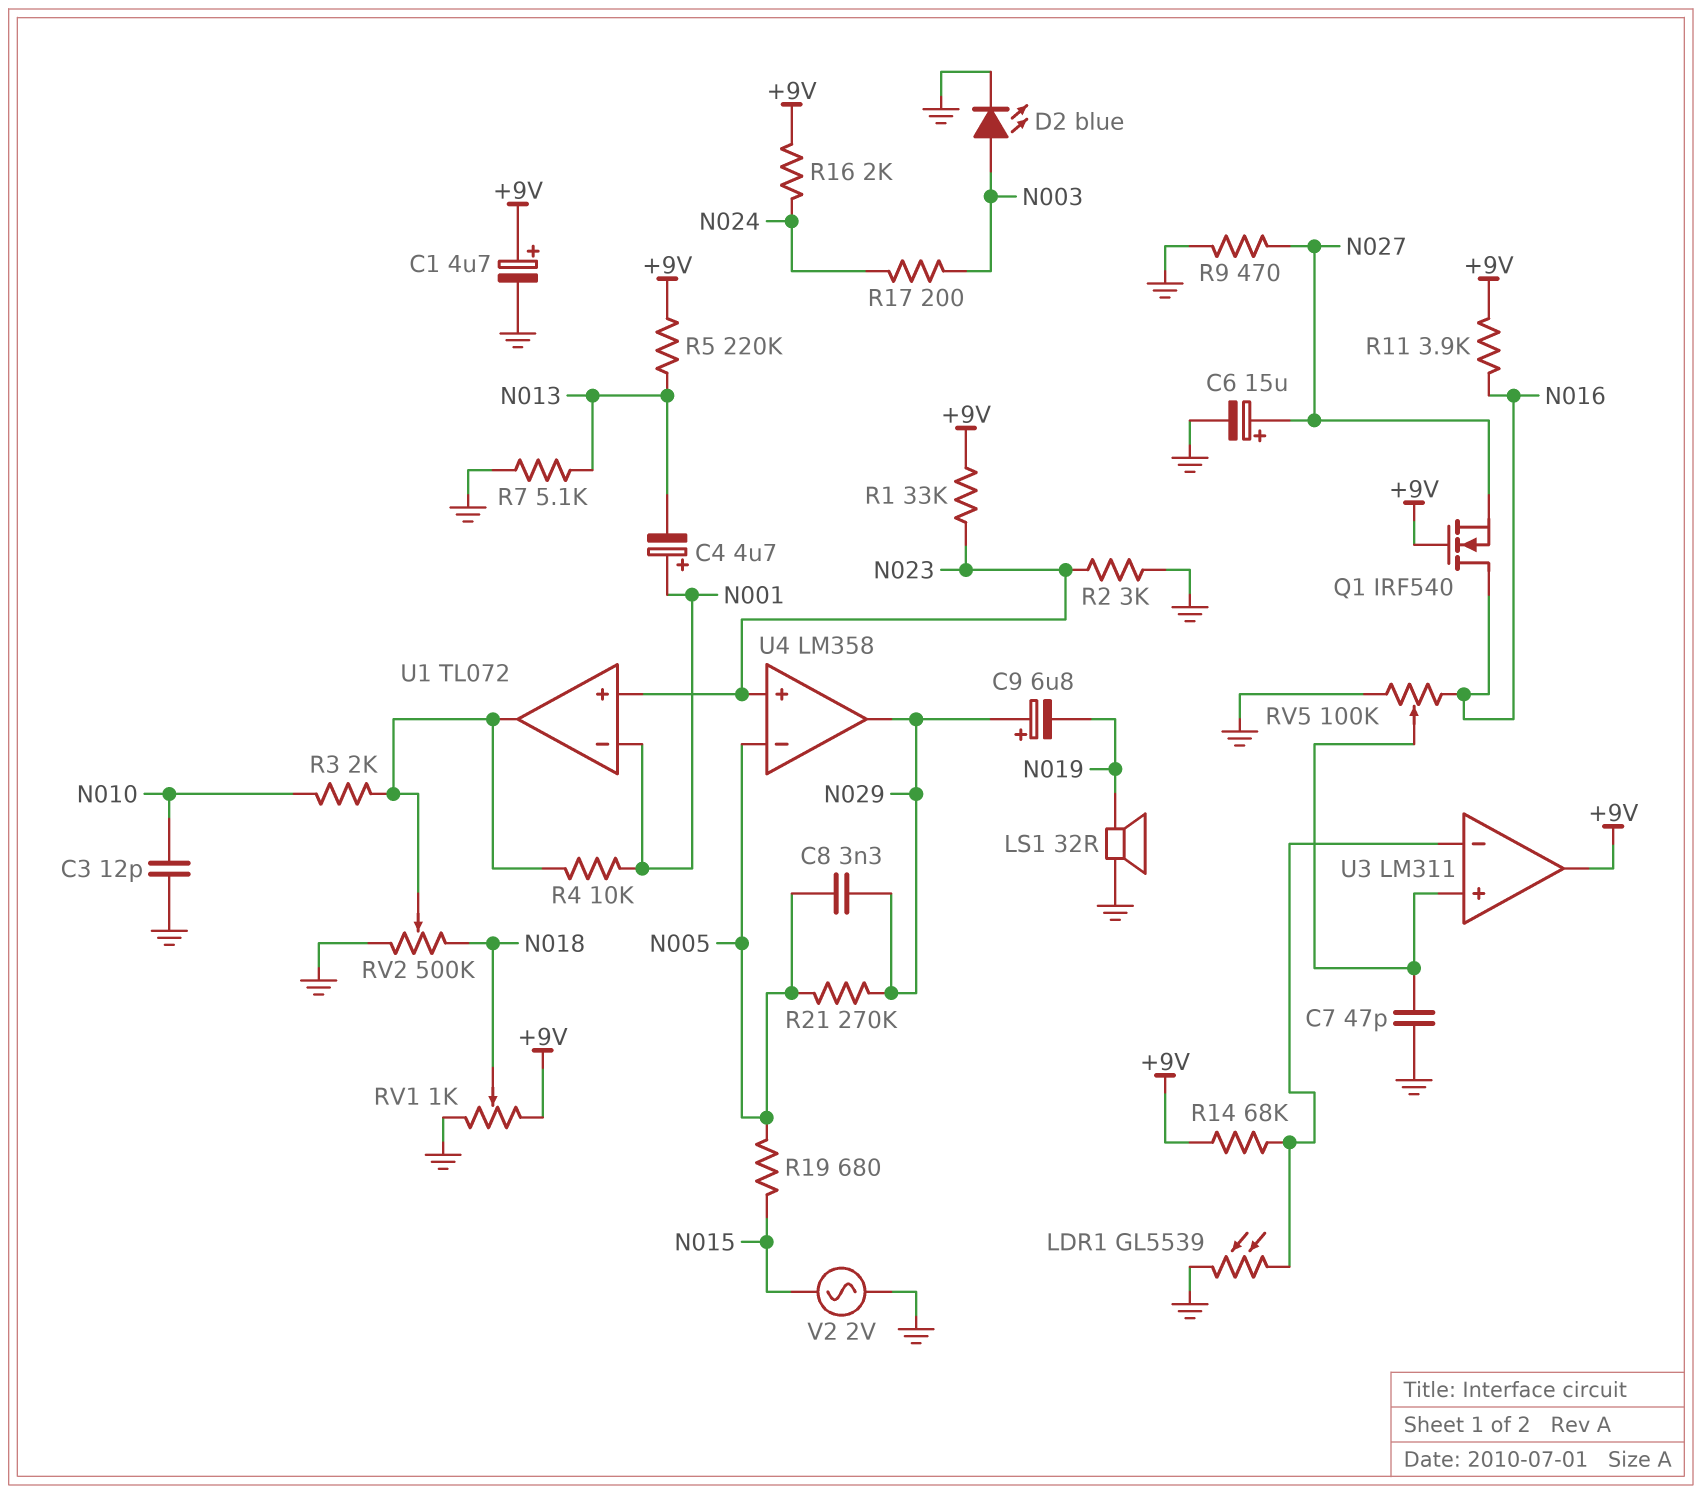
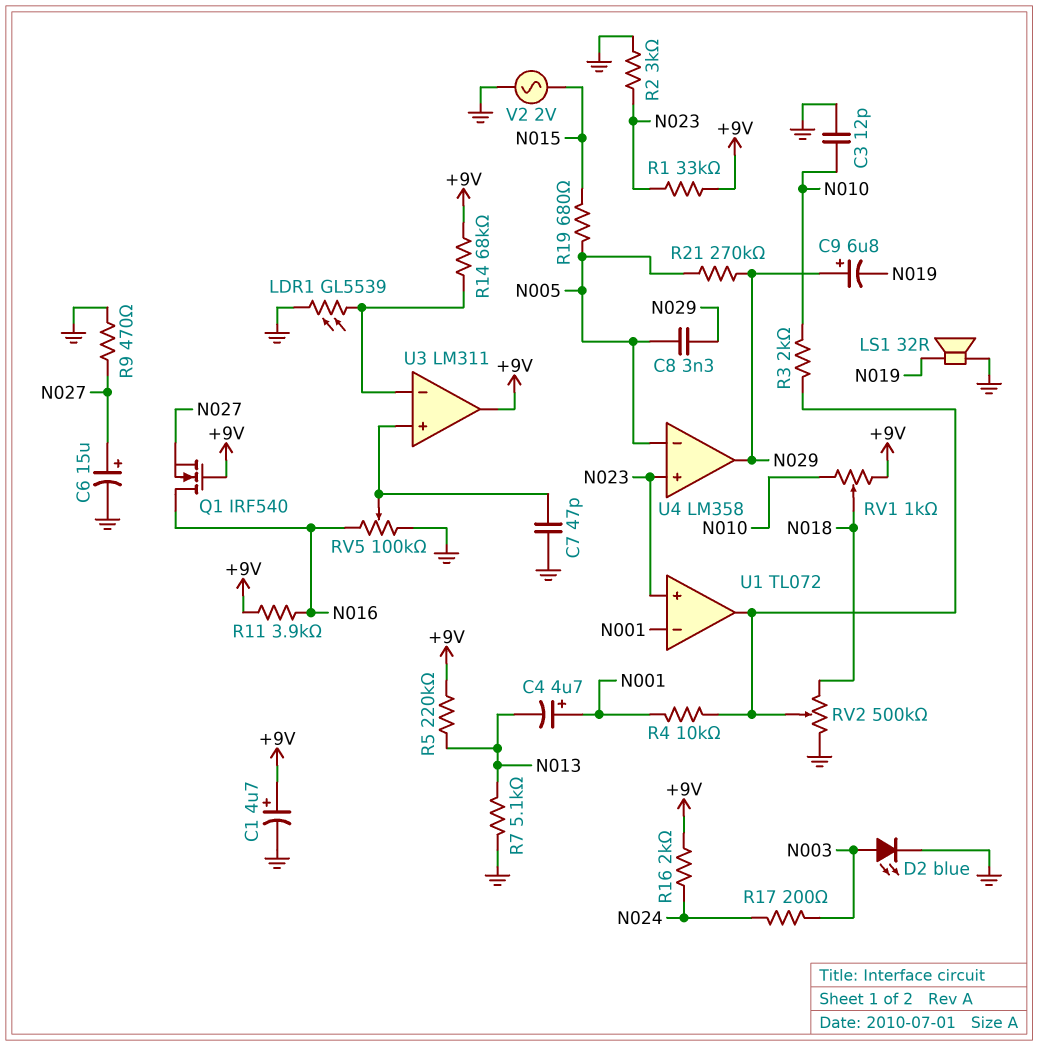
RV1: 1k (+9V, GND, wiper N018) -> 1k (+9V, N010, wiper N018)

